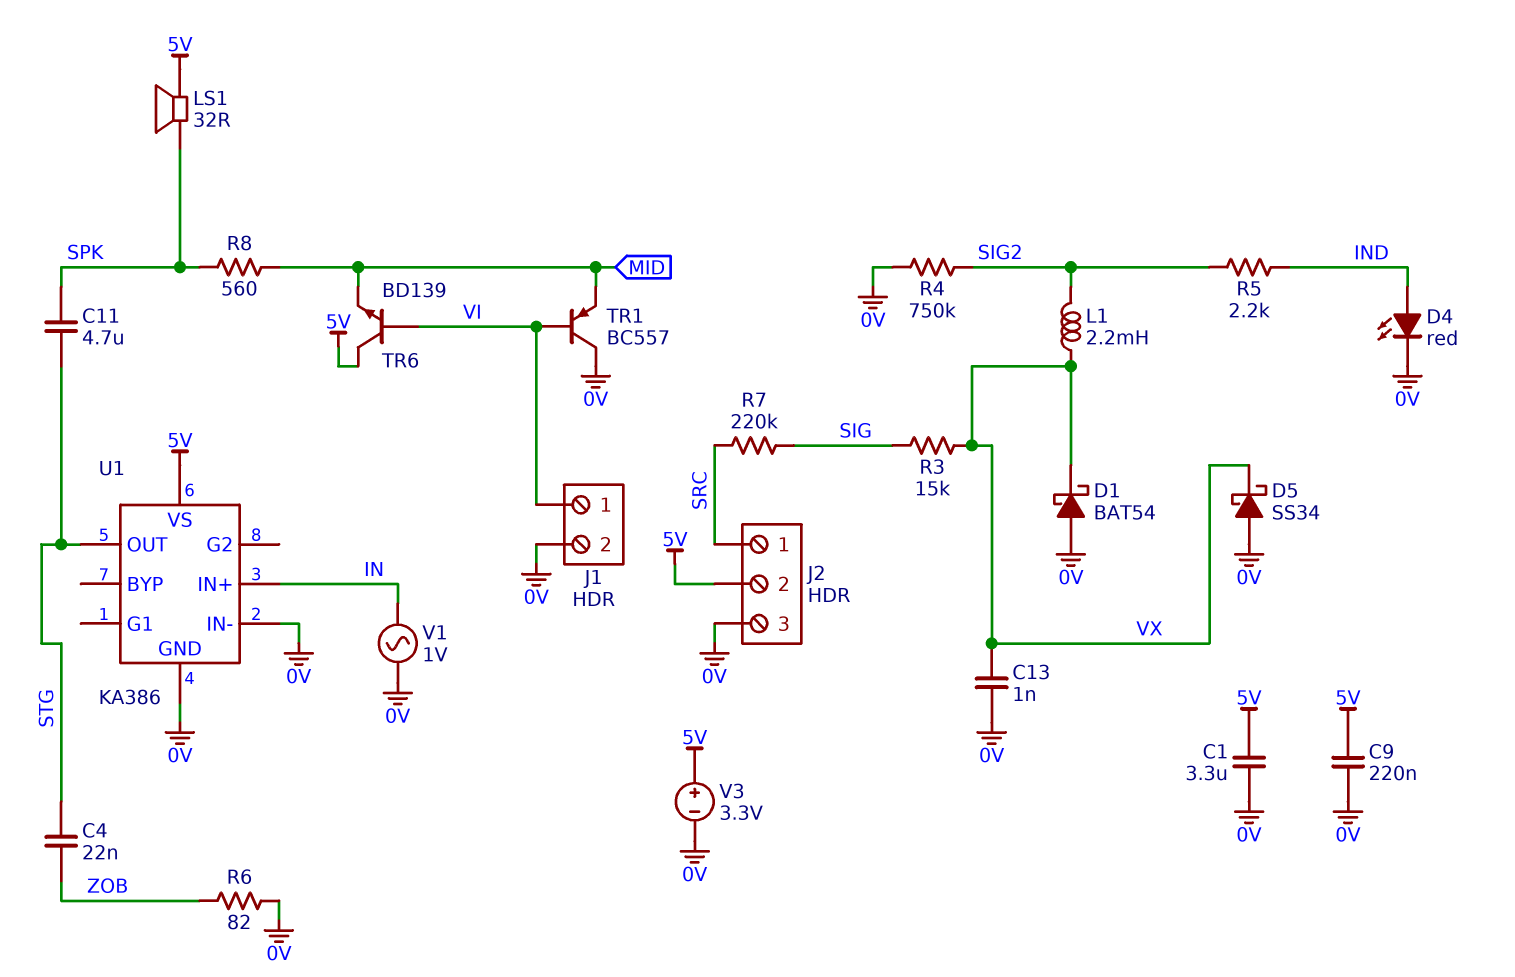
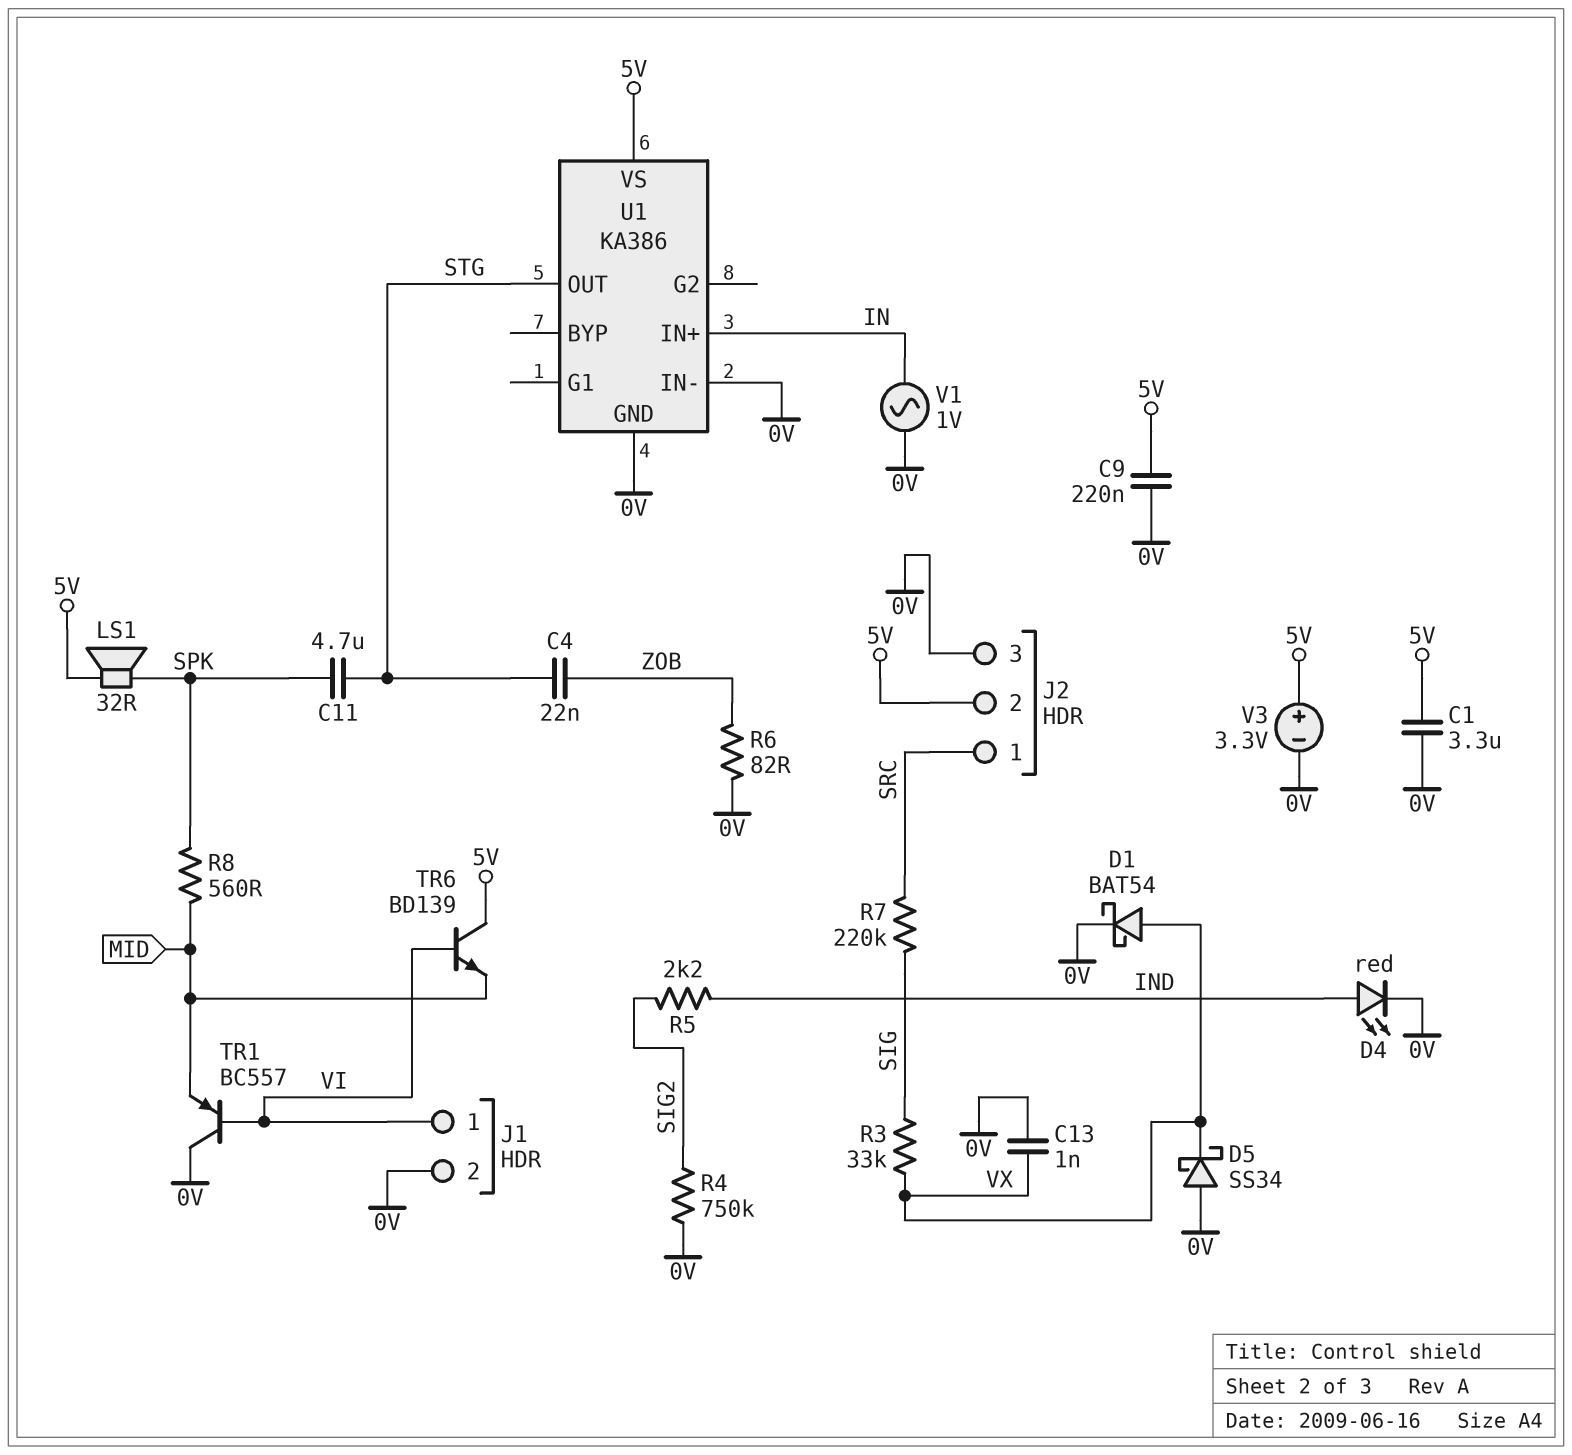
D1: schottky BAT54 (A 0V, K VX) -> schottky BAT54 (A VX, K 0V)
L1: 2.2mH (SIG2, VX) -> none
R3: 15k (SIG, VX) -> 33k (SIG, VX)

